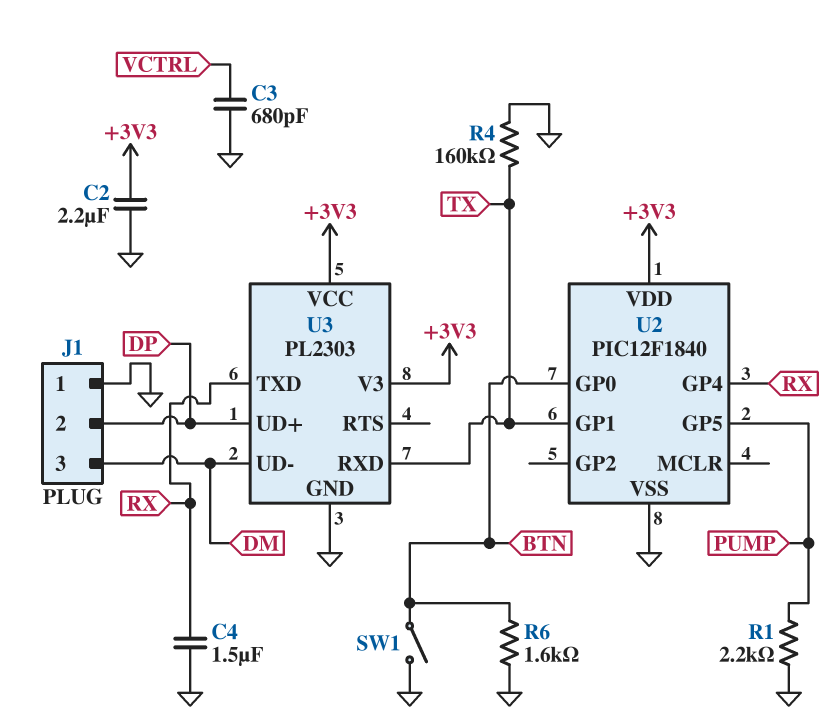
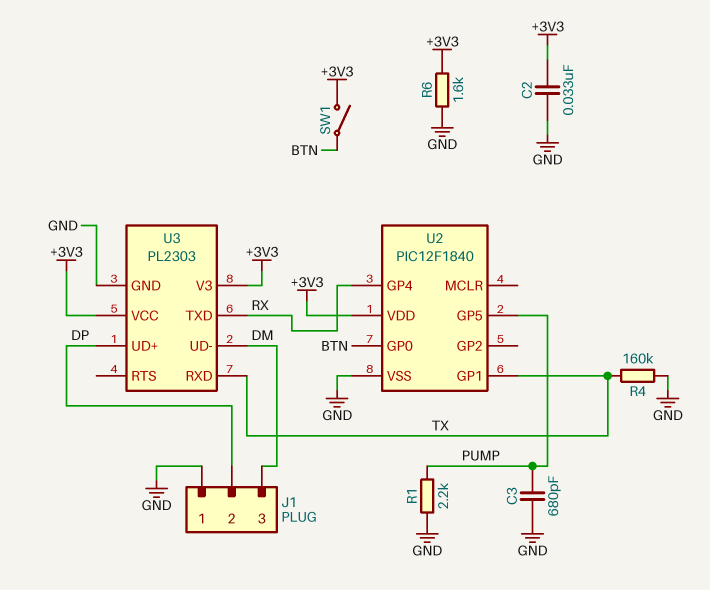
C2: 2.2uF (+3V3, GND) -> 33nF (+3V3, GND)
C3: 680pF (GND, VCTRL) -> 680pF (GND, PUMP)
C4: 1.5uF (GND, RX) -> none
R6: 1.6k (BTN, GND) -> 1.6k (+3V3, GND)
SW1: switch (BTN, GND) -> switch (+3V3, BTN)

